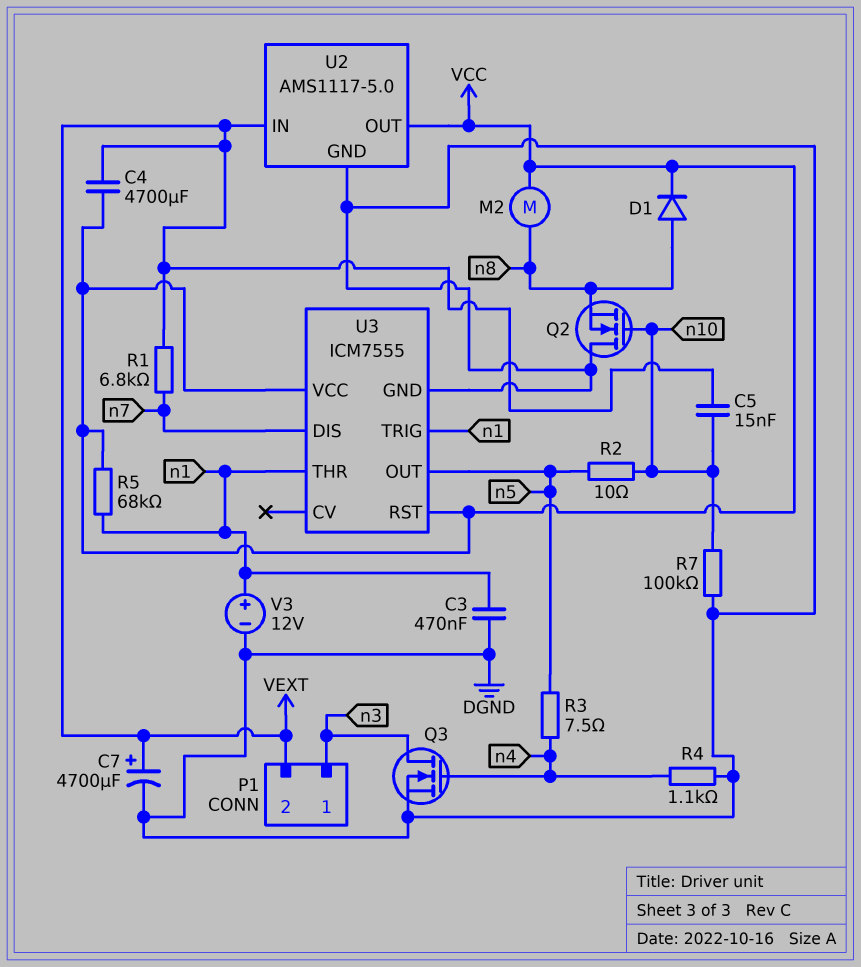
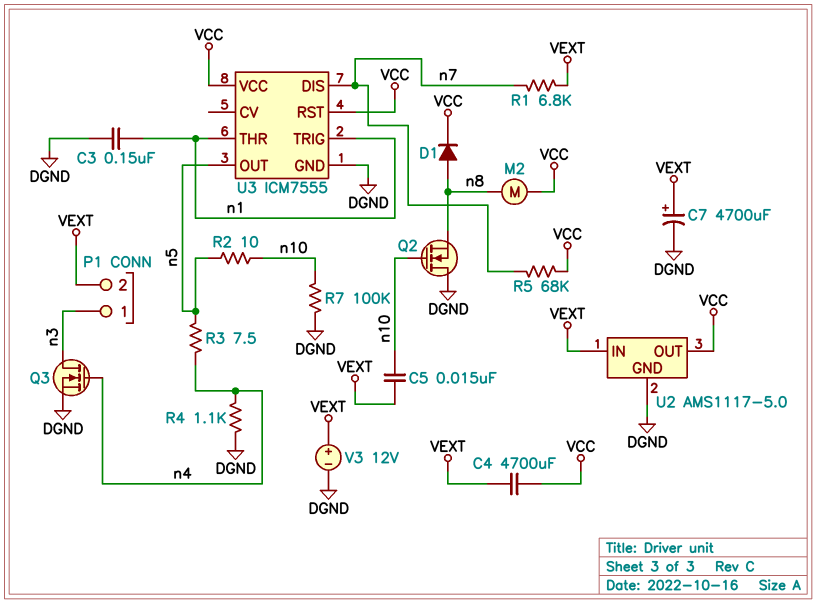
C3: 470nF (DGND, n1) -> 150nF (DGND, n1)
R5: 68k (VCC, n1) -> 68k (VCC, n7)
V3: 12V (plus n1, minus DGND) -> 12V (plus VEXT, minus DGND)

